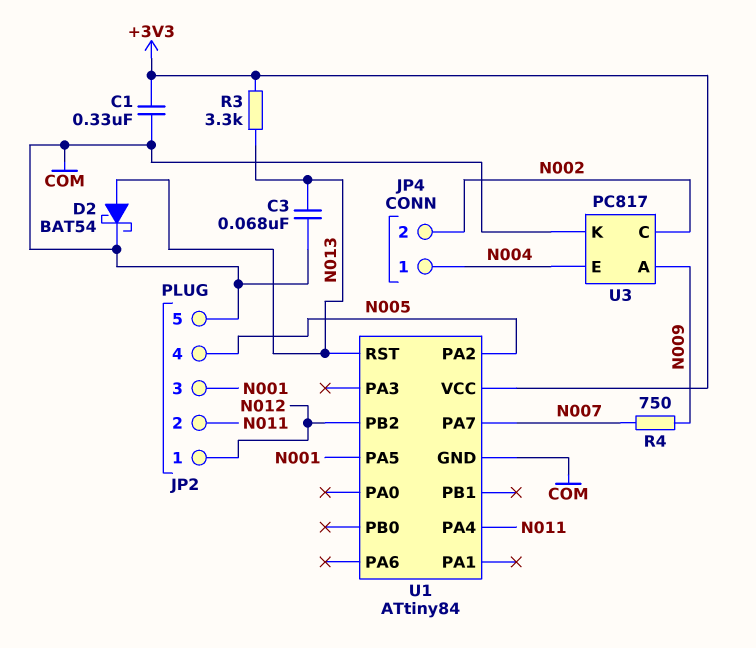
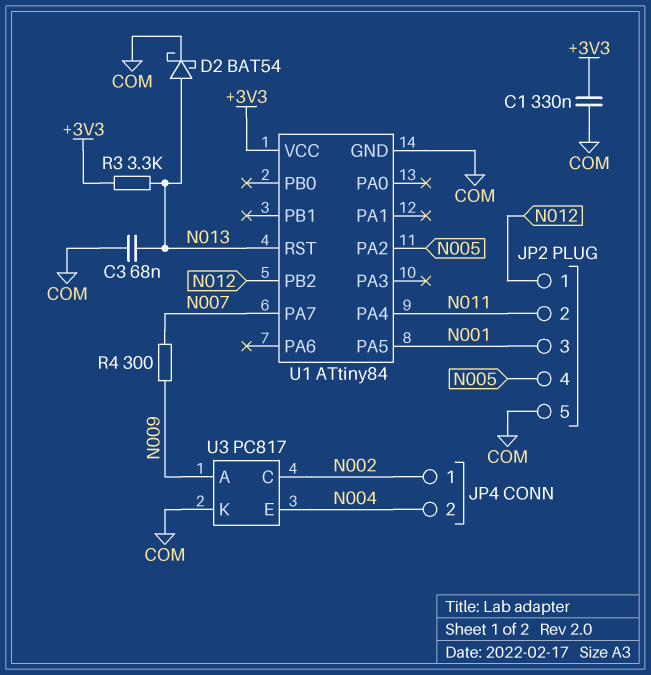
JP4 pin 1: N004 -> N002
JP4 pin 2: N002 -> N004
R4: 750 (N007, N009) -> 300 (N007, N009)

